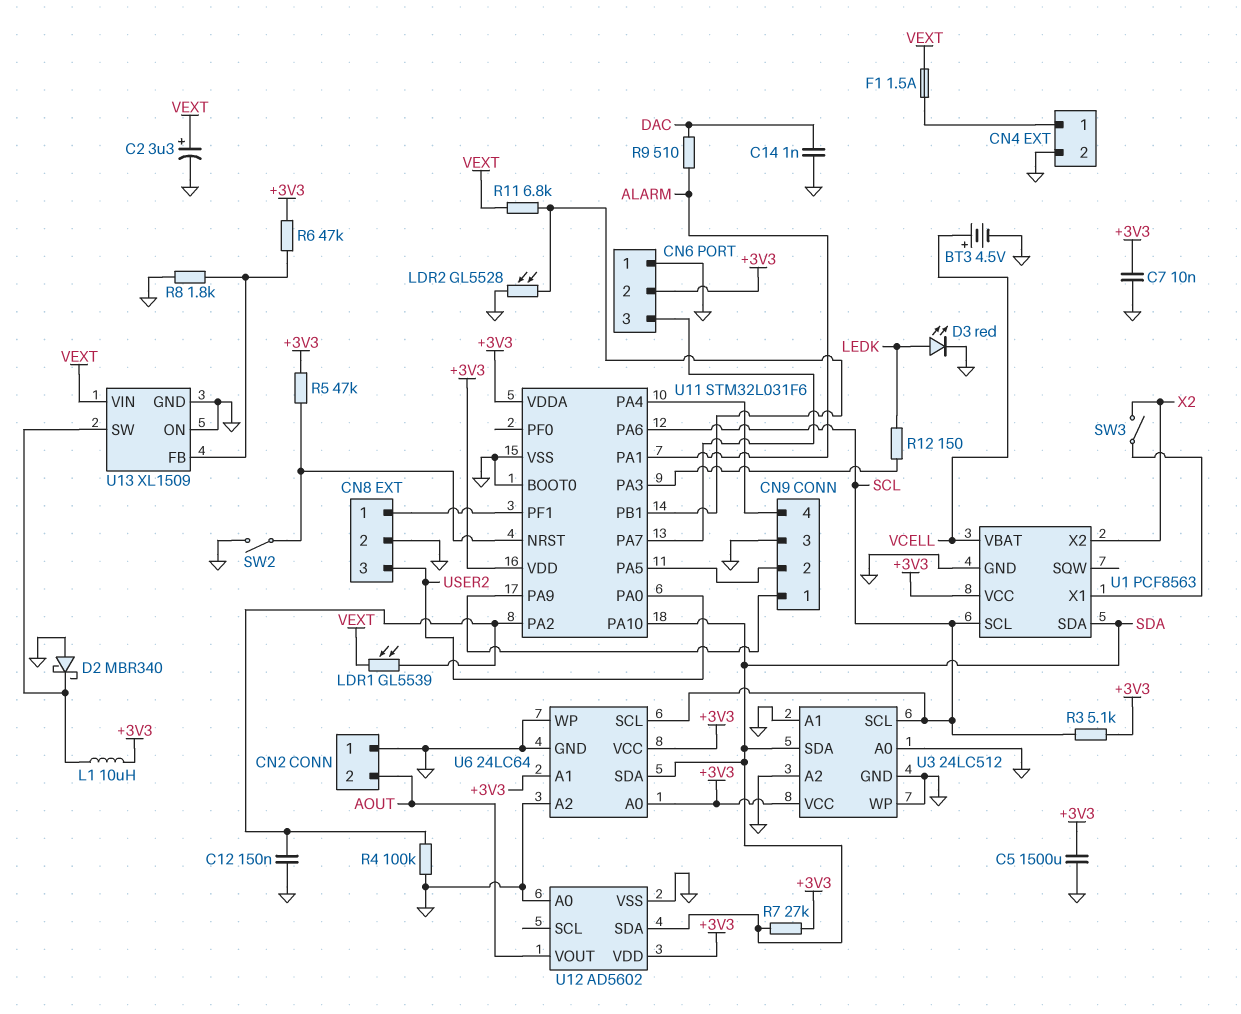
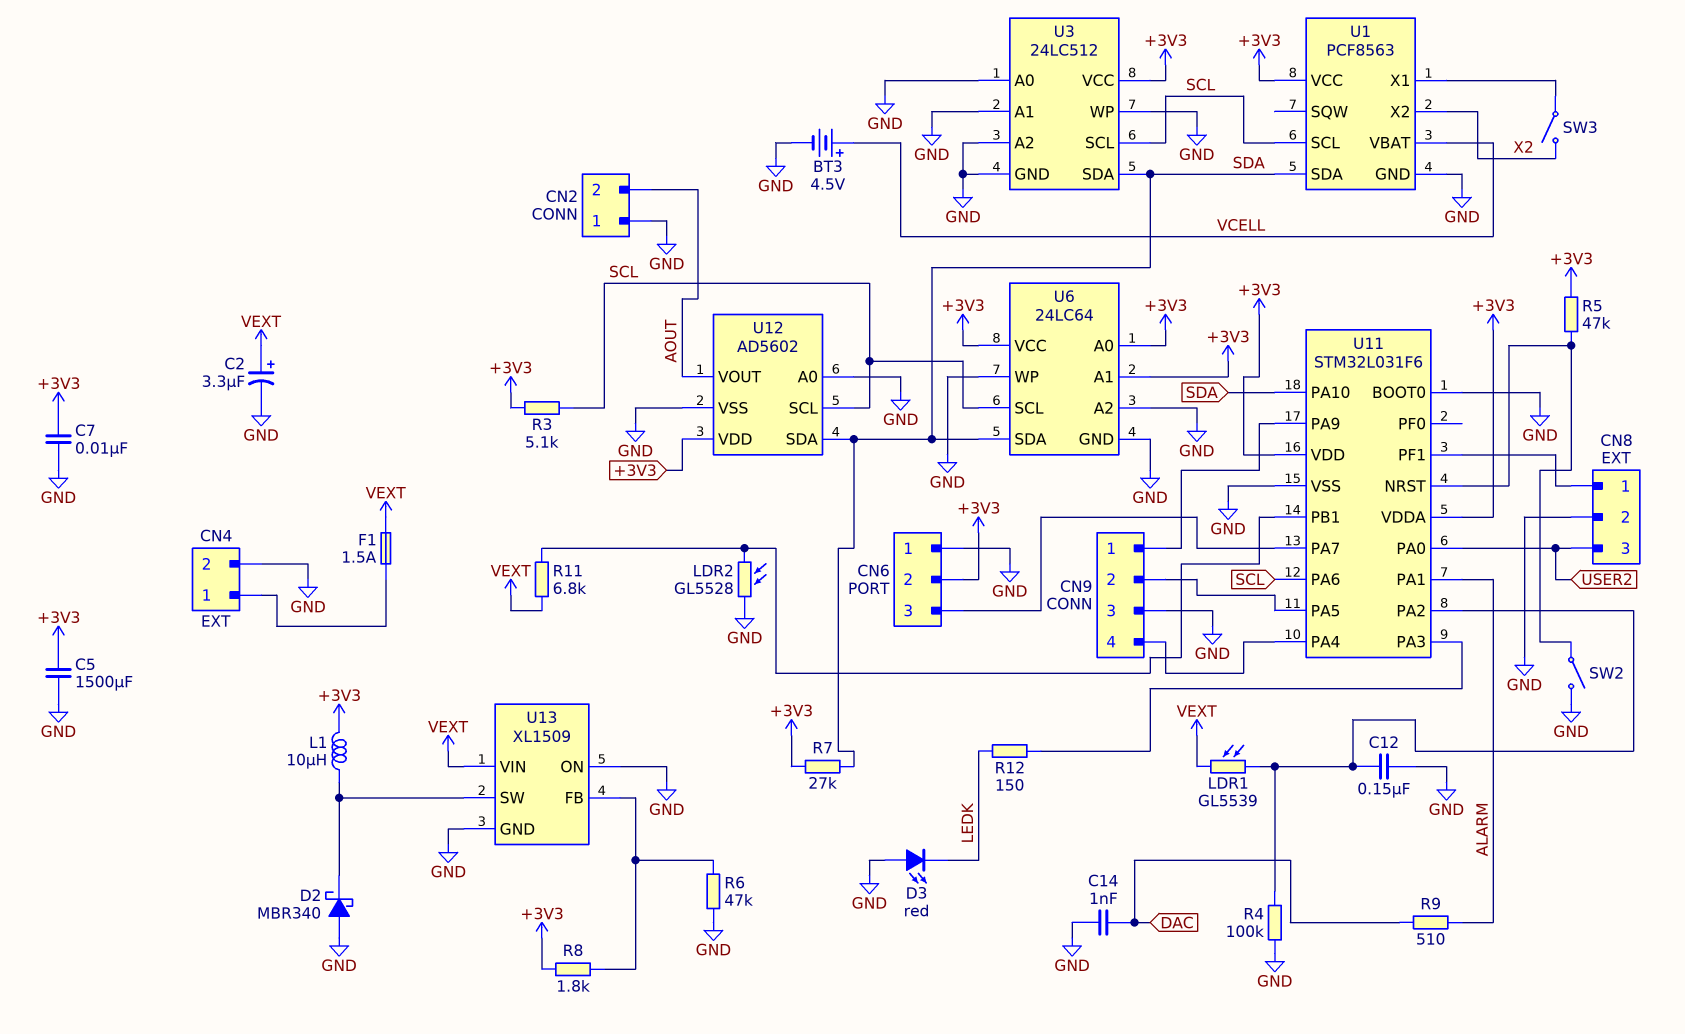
D3: LED red (A LEDK, K GND) -> LED red (A GND, K LEDK)
R6: 47k (+3V3, U13/FB) -> 47k (GND, U13/FB)
R8: 1.8k (GND, U13/FB) -> 1.8k (+3V3, U13/FB)
U12 pin SCL: none -> SCL

